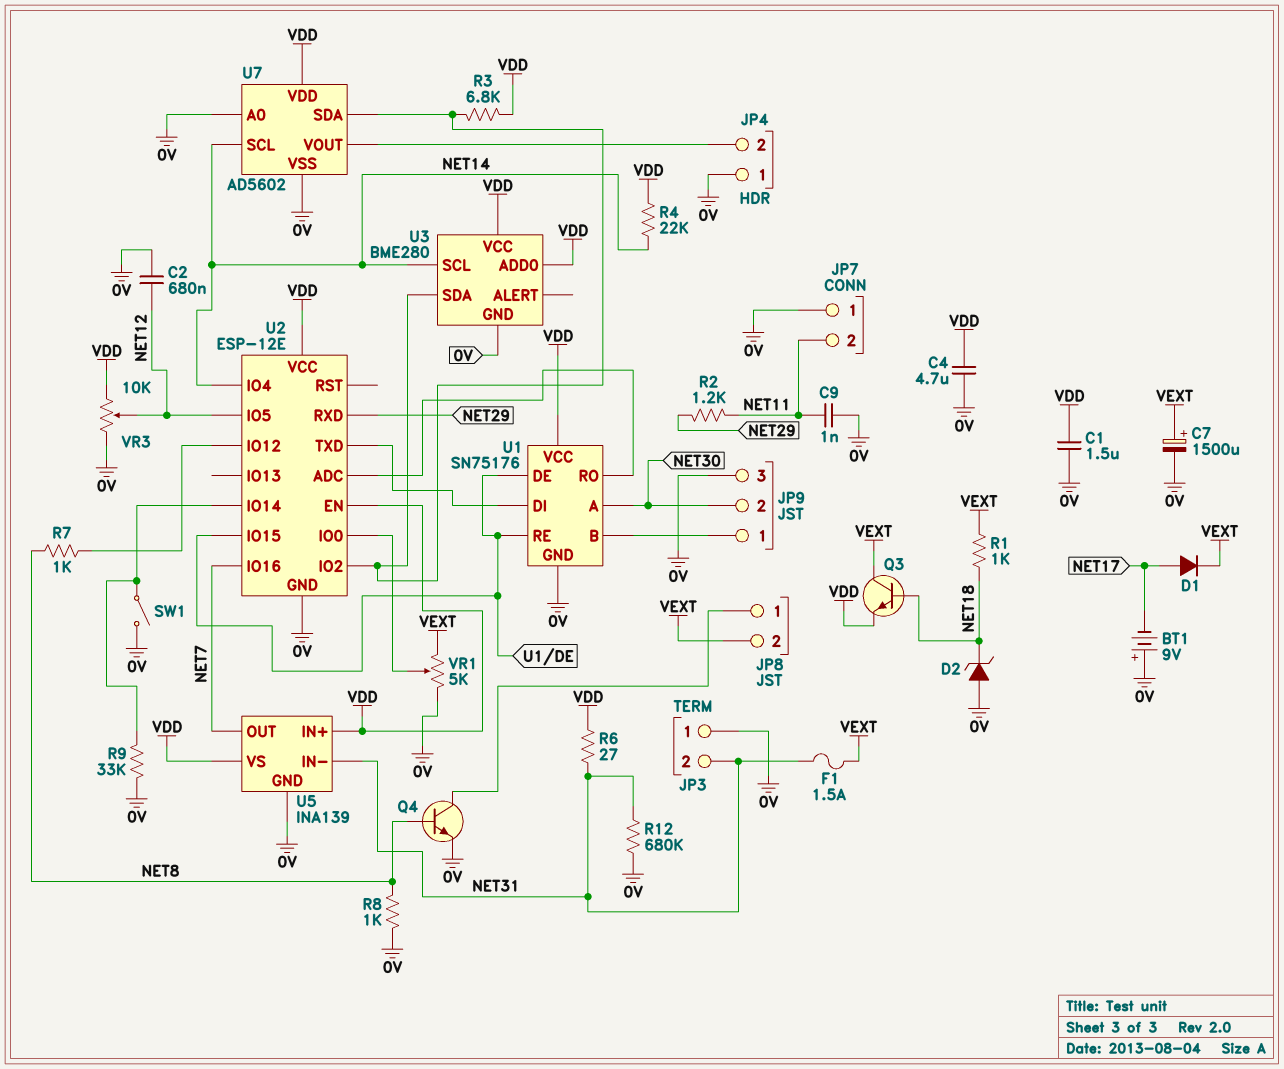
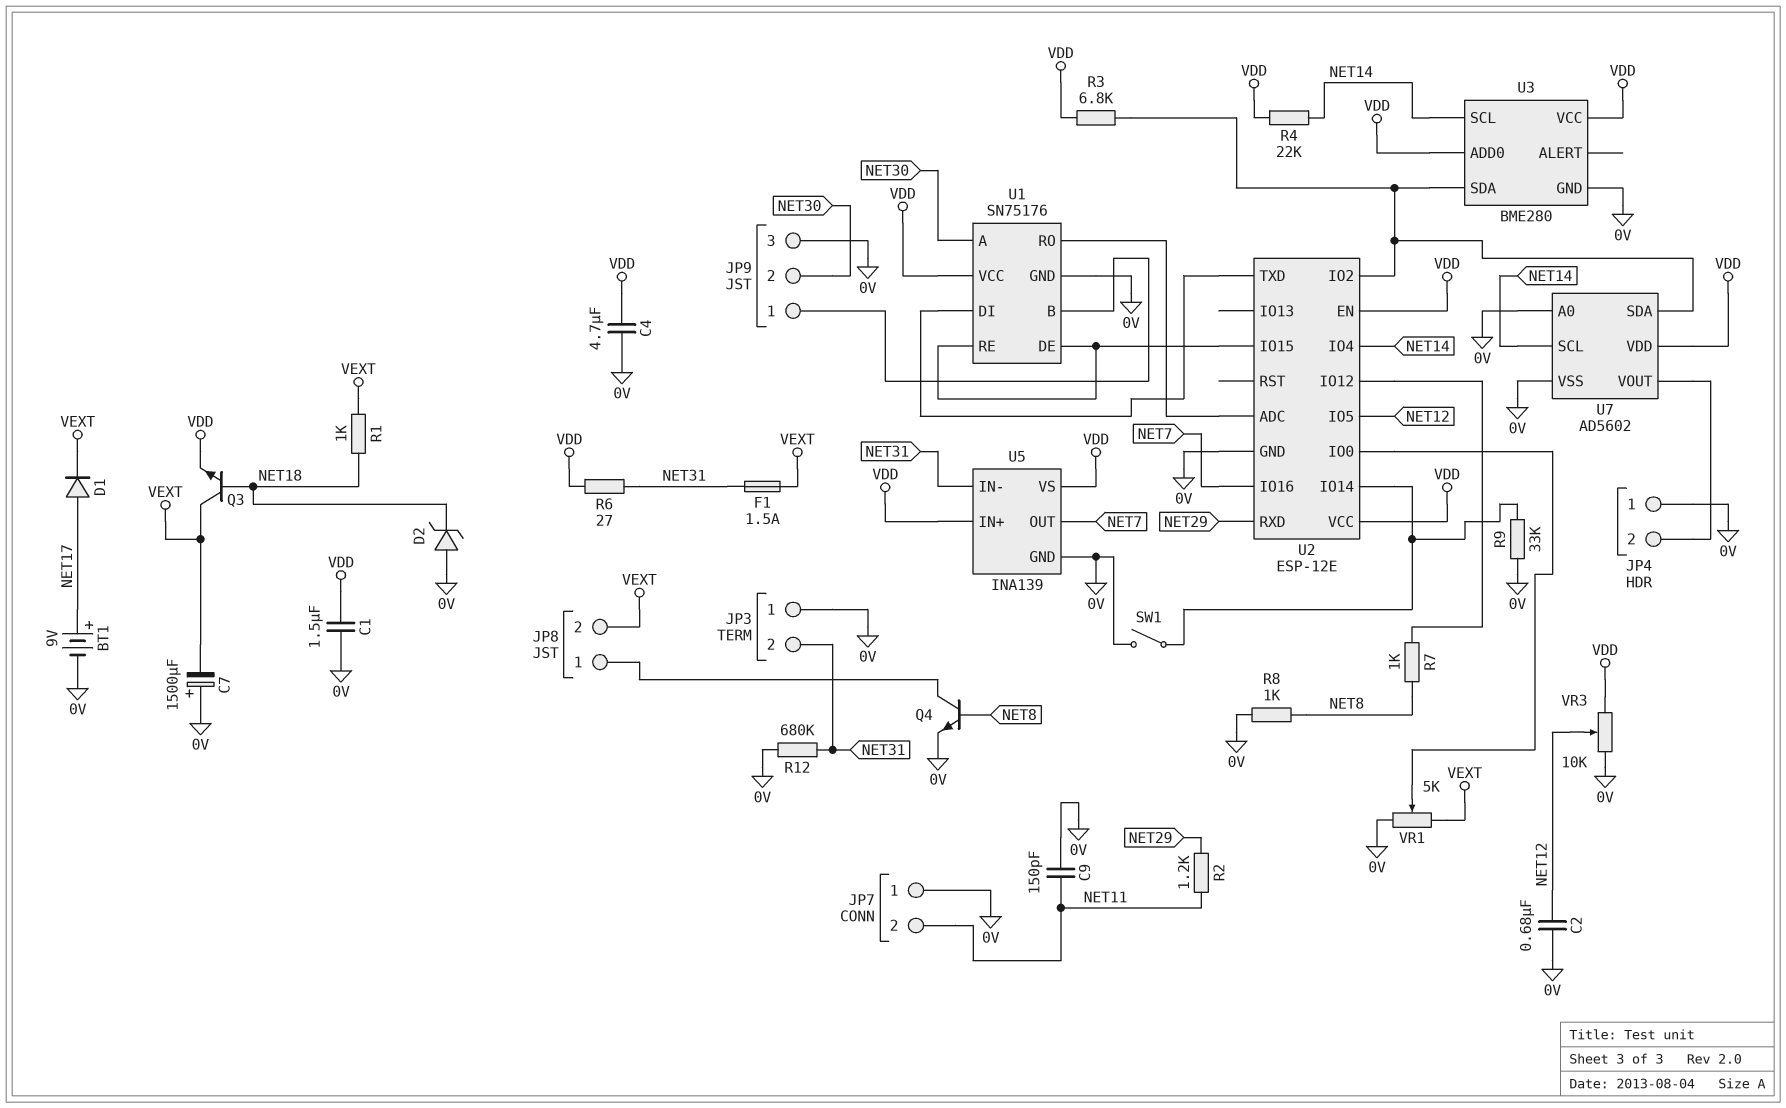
BT1: 9V (plus 0V, minus NET17) -> 9V (plus NET17, minus 0V)
C7: 1500uF (plus VEXT, minus 0V) -> 1500uF (plus 0V, minus VEXT)
C9: 1nF (0V, NET11) -> 150pF (0V, NET11)

